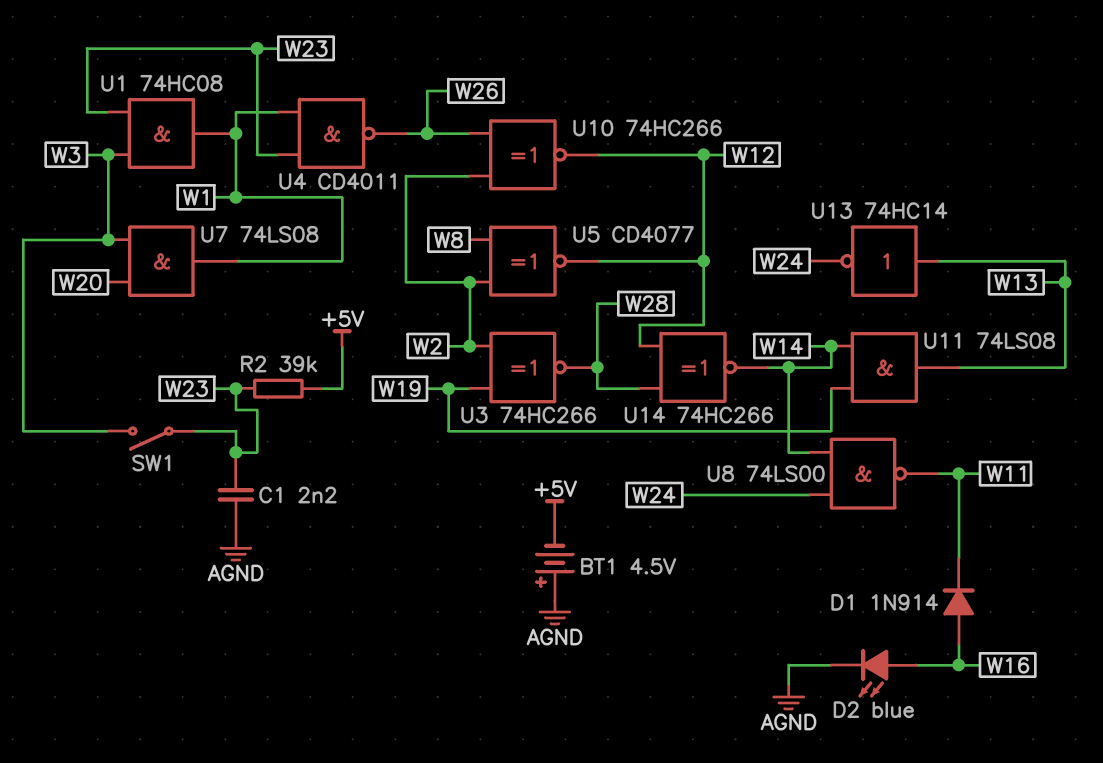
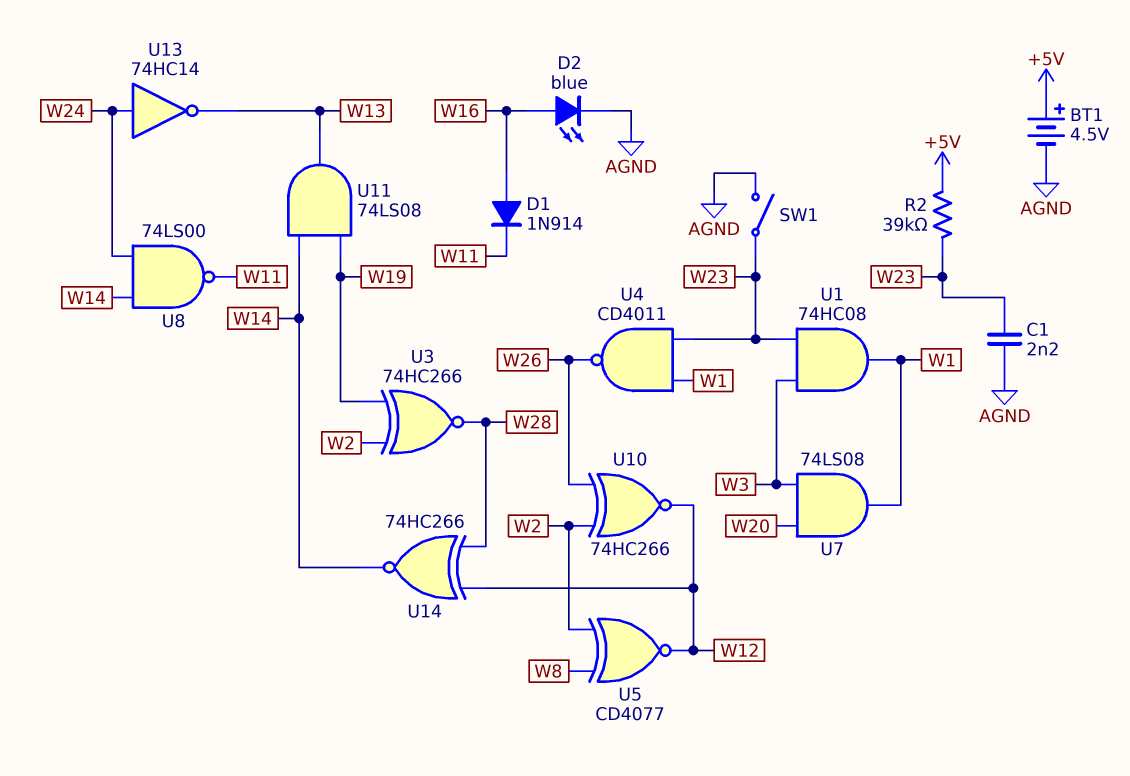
BT1: 4.5V (plus AGND, minus +5V) -> 4.5V (plus +5V, minus AGND)
SW1: switch (W3, W23) -> switch (AGND, W23)
U13: NOT 74HC14 (in W13, out W24) -> NOT 74HC14 (in W24, out W13)

